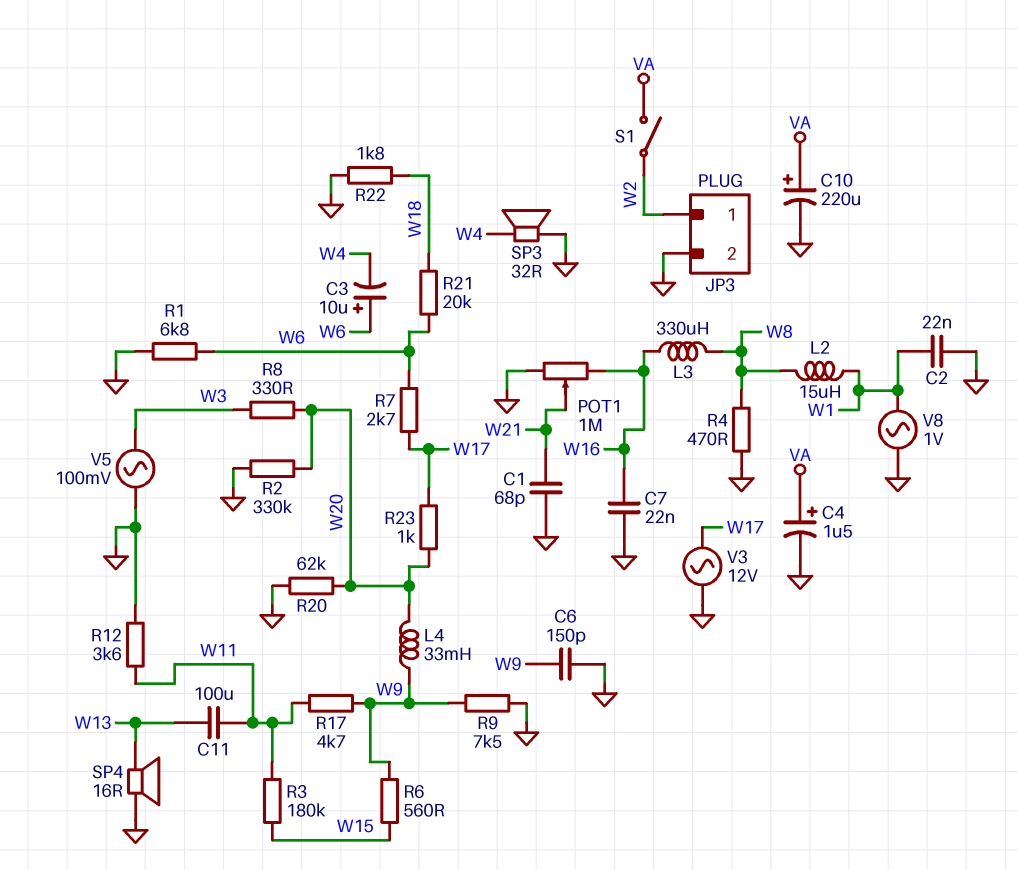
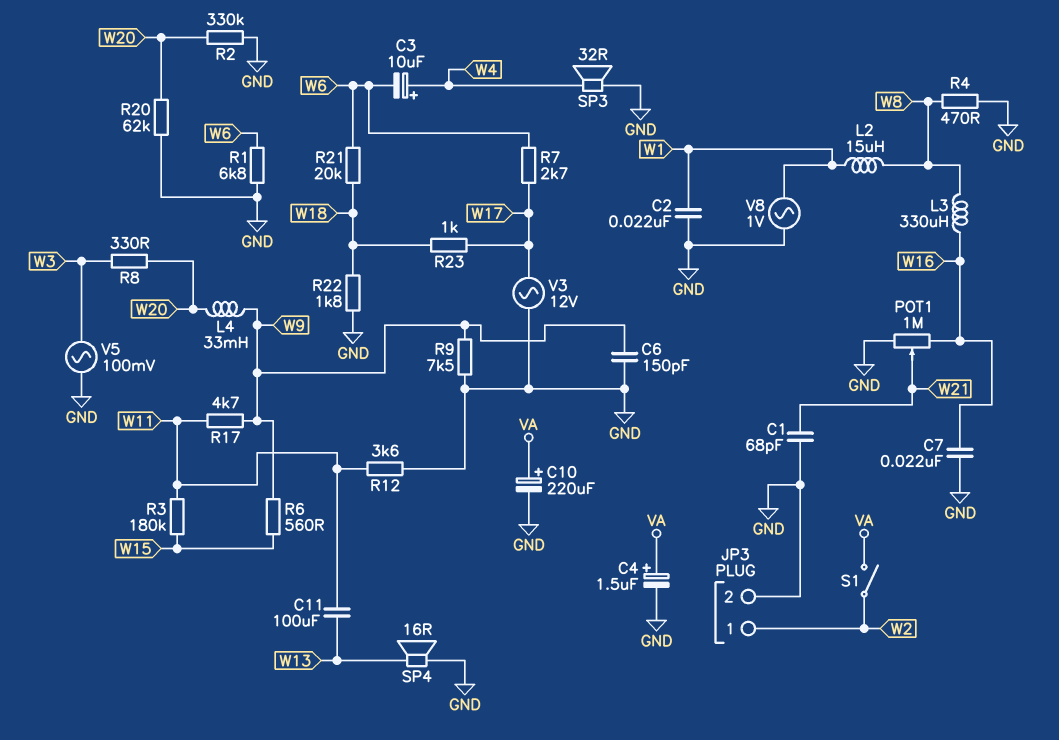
C3: 10uF (plus W6, minus W4) -> 10uF (plus W4, minus W6)
R23: 1k (W17, W20) -> 1k (W17, W18)

